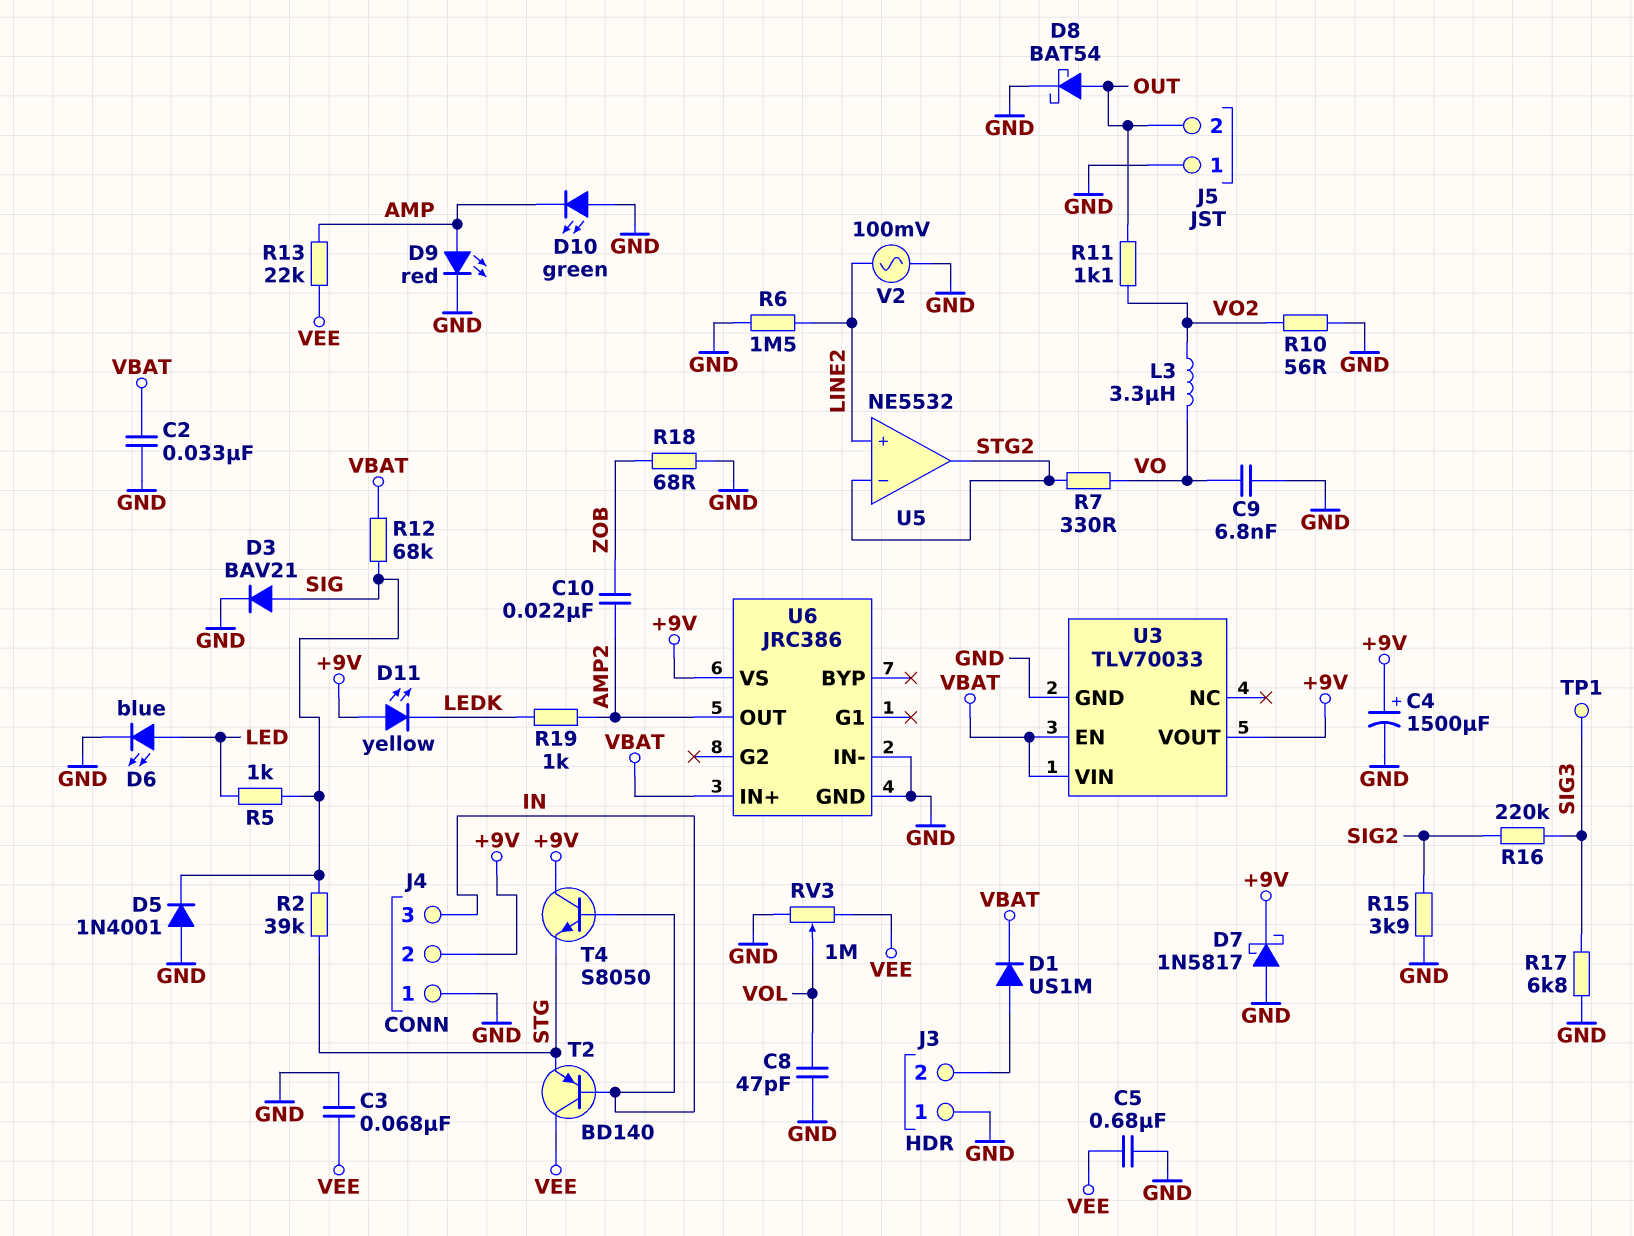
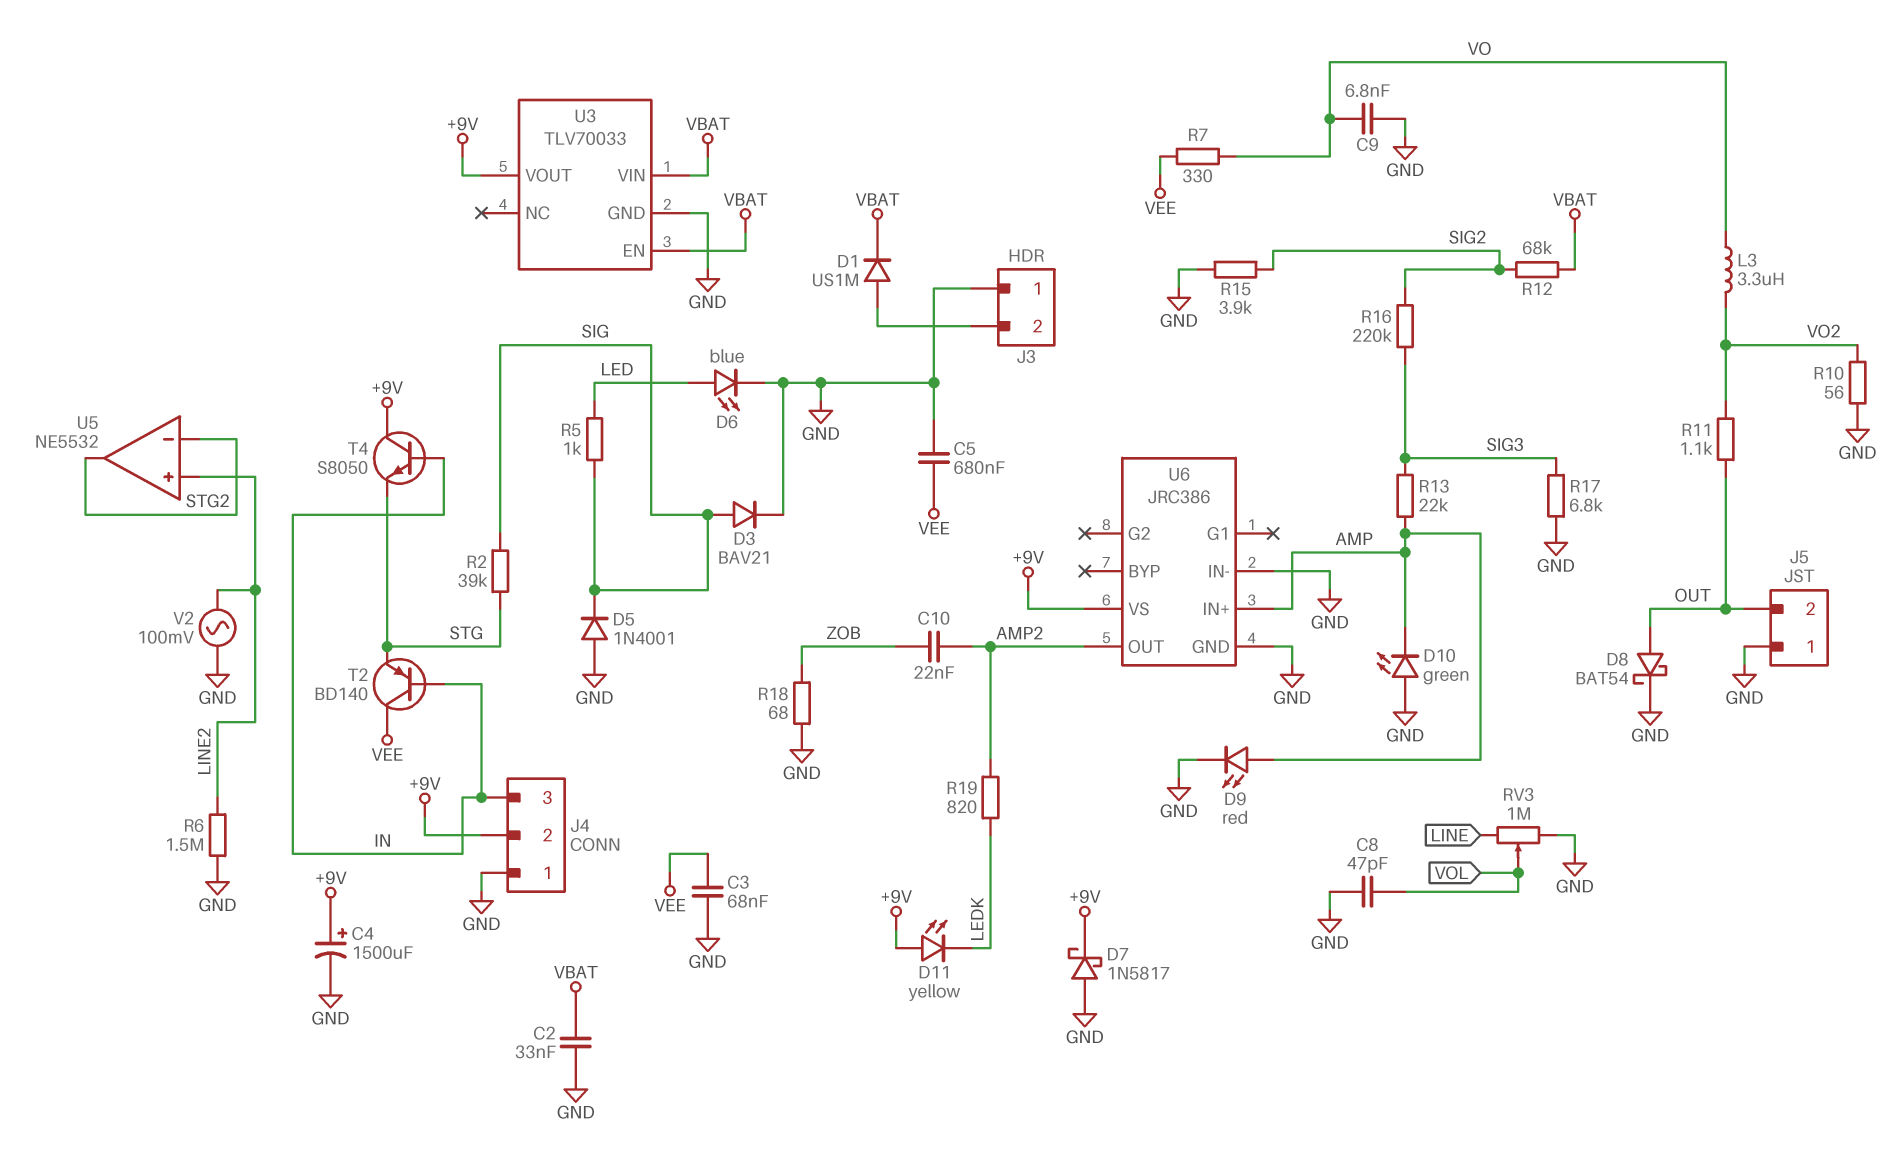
R7: 330 (STG2, VO) -> 330 (VEE, VO)
R12: 68k (SIG, VBAT) -> 68k (SIG2, VBAT)
R13: 22k (AMP, VEE) -> 22k (AMP, SIG3)
R19: 1k (AMP2, LEDK) -> 820 (AMP2, LEDK)
RV3: 1M (GND, VEE, wiper VOL) -> 1M (GND, LINE, wiper VOL)
TP1: test point (SIG3) -> none
U6 pin IN+: VBAT -> AMP

